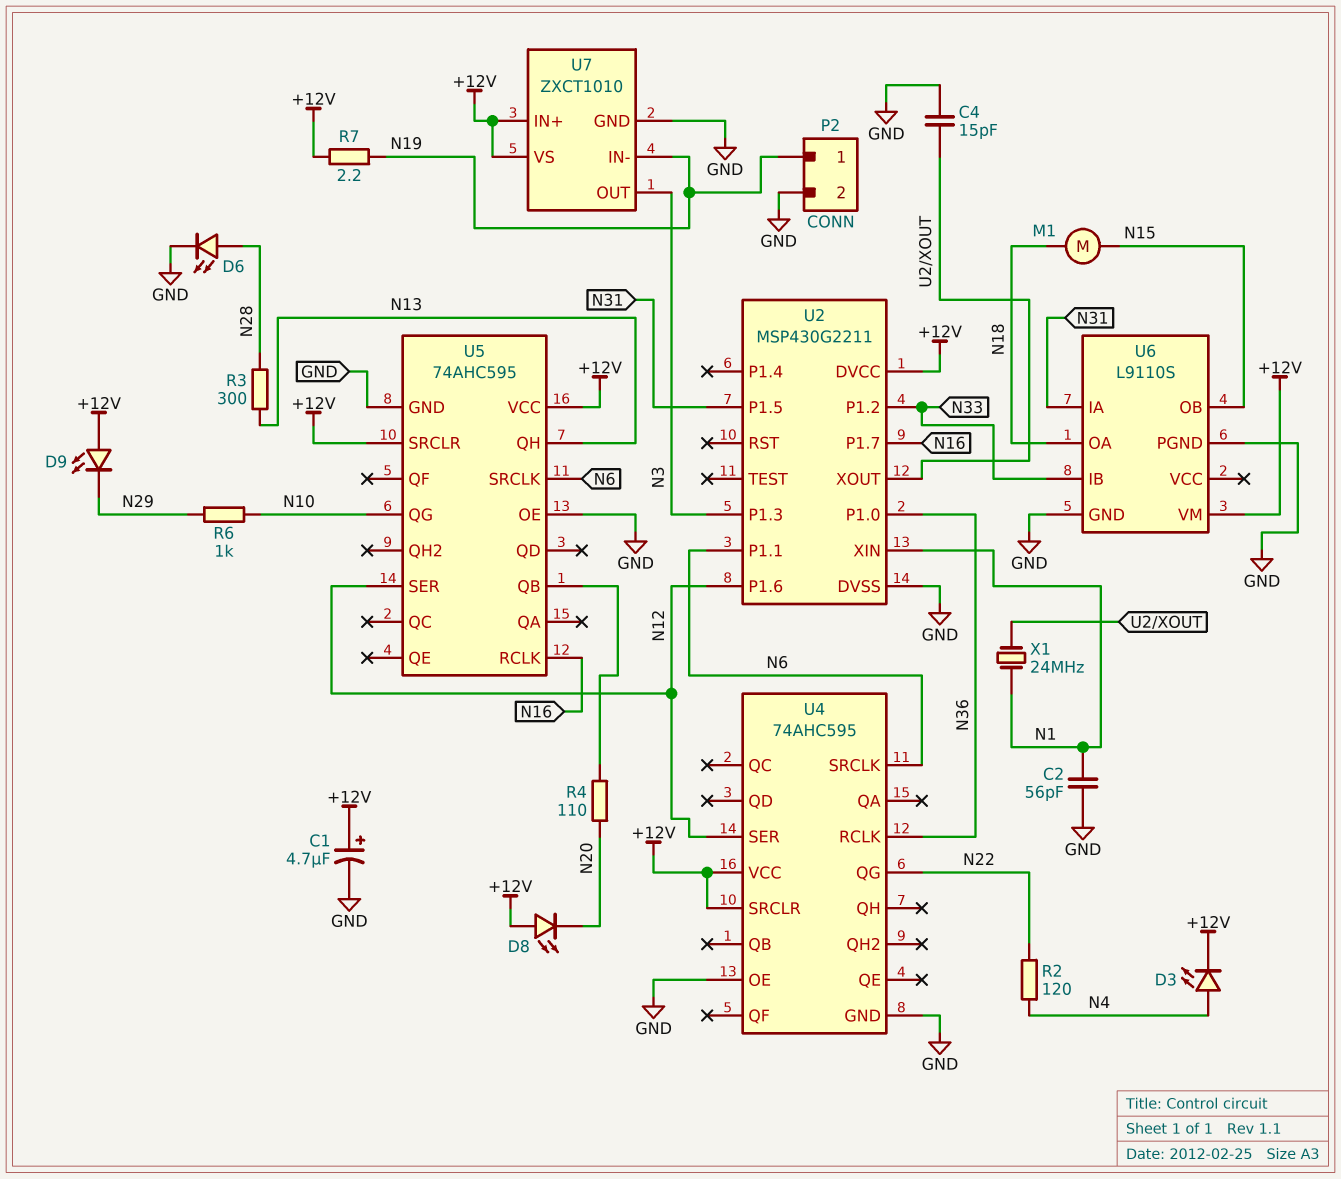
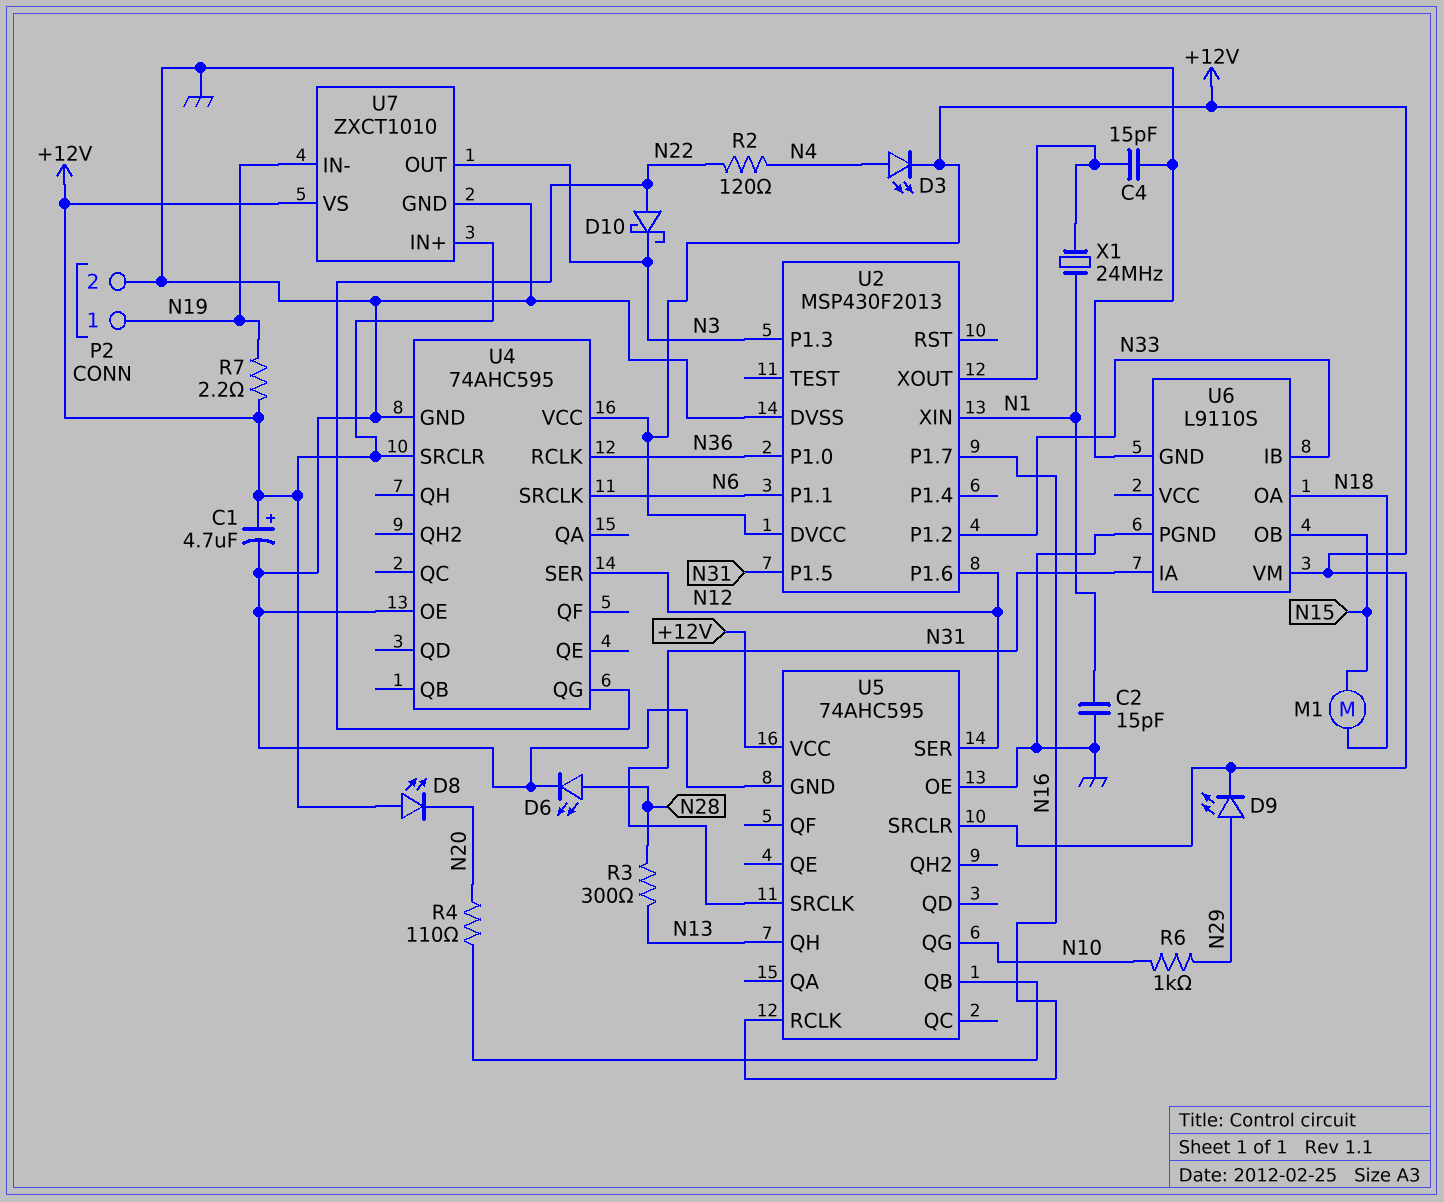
C2: 56pF (GND, N1) -> 15pF (GND, N1)
D9: LED (A +12V, K N29) -> LED (A N29, K +12V)
D10: none -> schottky (A N22, K N3)
U2: MSP430G2211 -> MSP430F2013
U5 pin SRCLK: N6 -> N31

